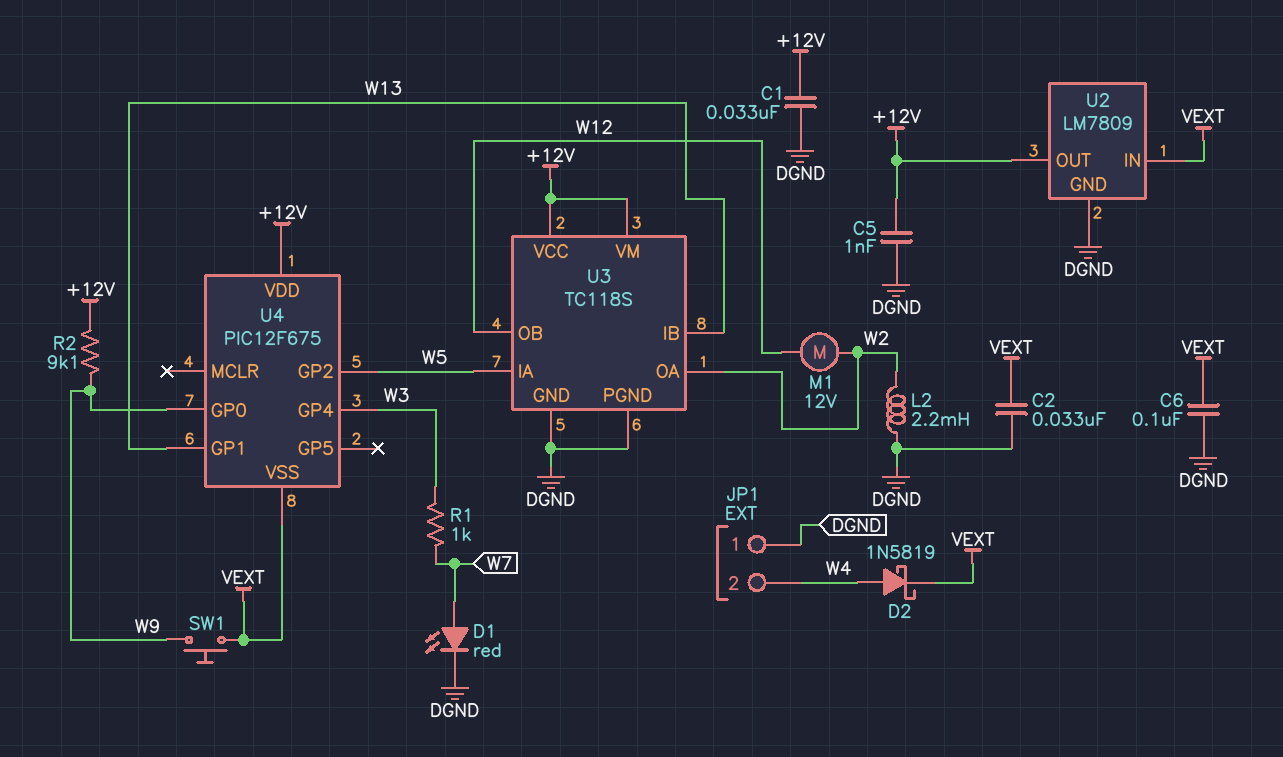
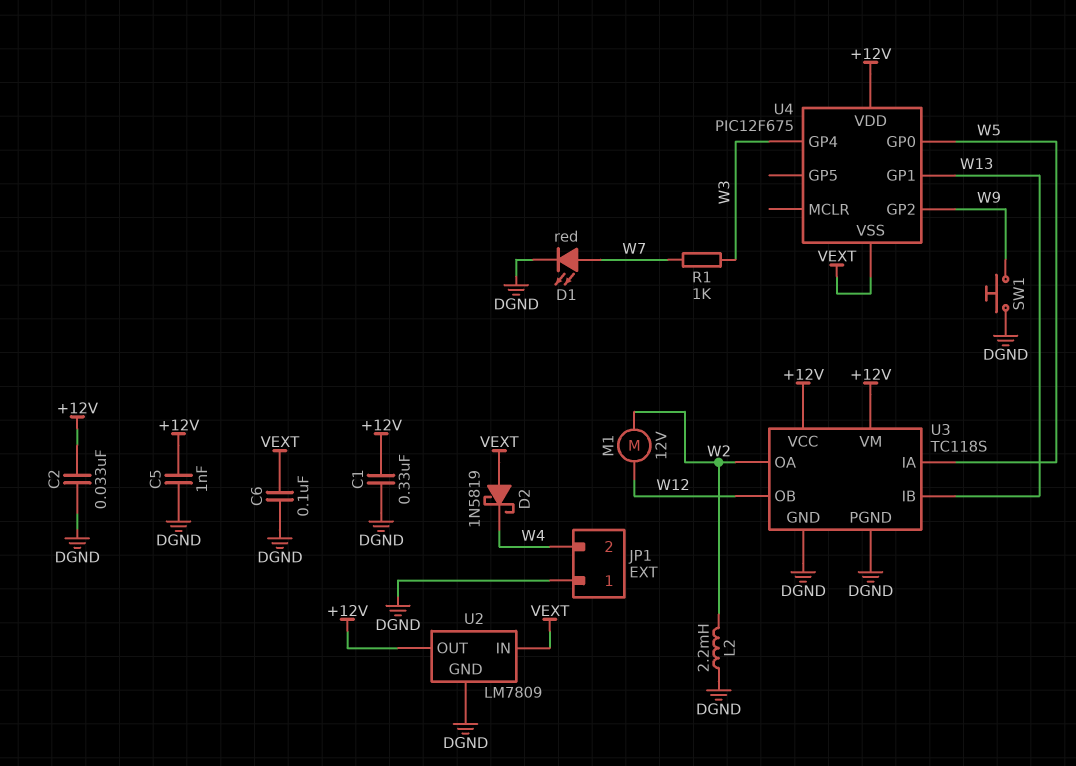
C1: 33nF (+12V, DGND) -> 330nF (+12V, DGND)
C2: 33nF (DGND, VEXT) -> 33nF (+12V, DGND)
D2: schottky 1N5819 (A W4, K VEXT) -> schottky 1N5819 (A VEXT, K W4)
R2: 9.1k (+12V, W9) -> none
SW1: button (VEXT, W9) -> button (DGND, W9)
U4 pin GP0: W9 -> W5
U4 pin GP2: W5 -> W9

